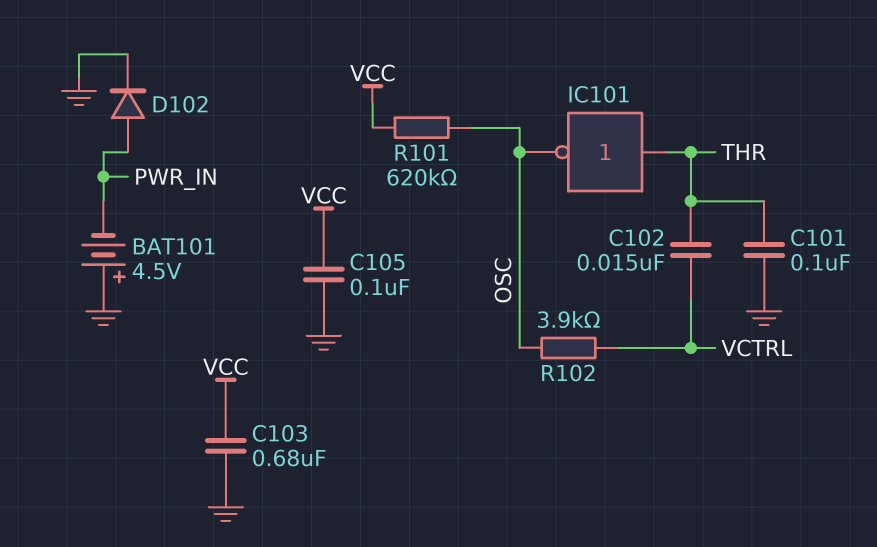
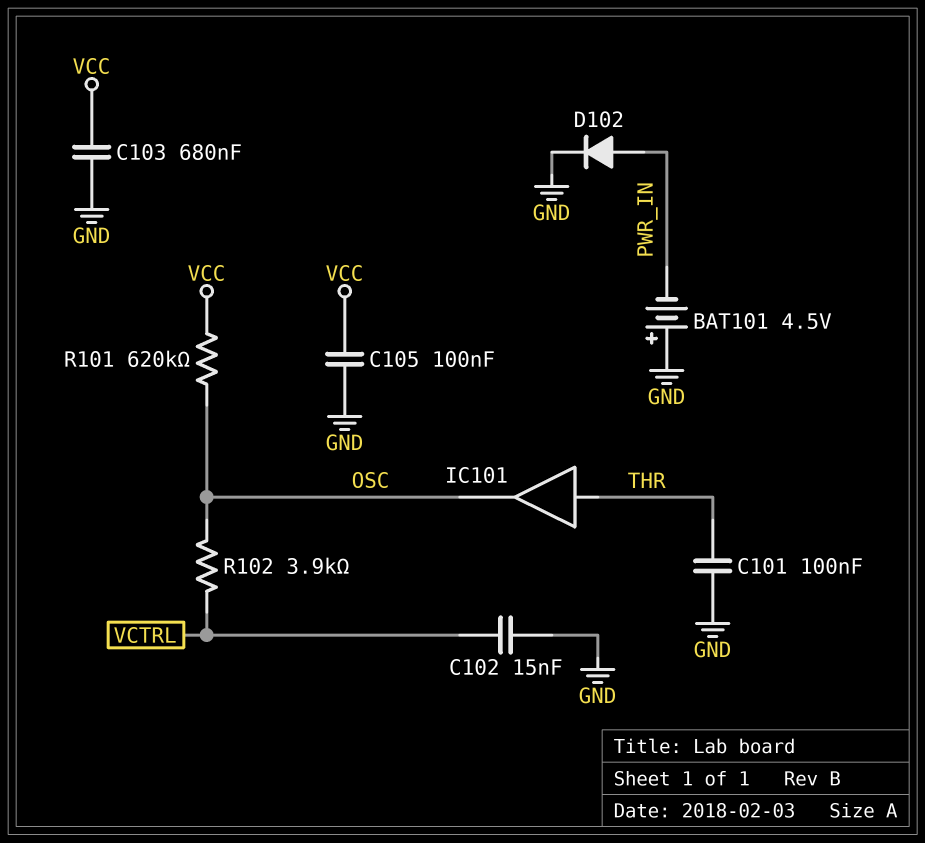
C102: 15nF (THR, VCTRL) -> 15nF (GND, VCTRL)
IC101: NOT (in THR, out OSC) -> buffer (in THR, out OSC)

